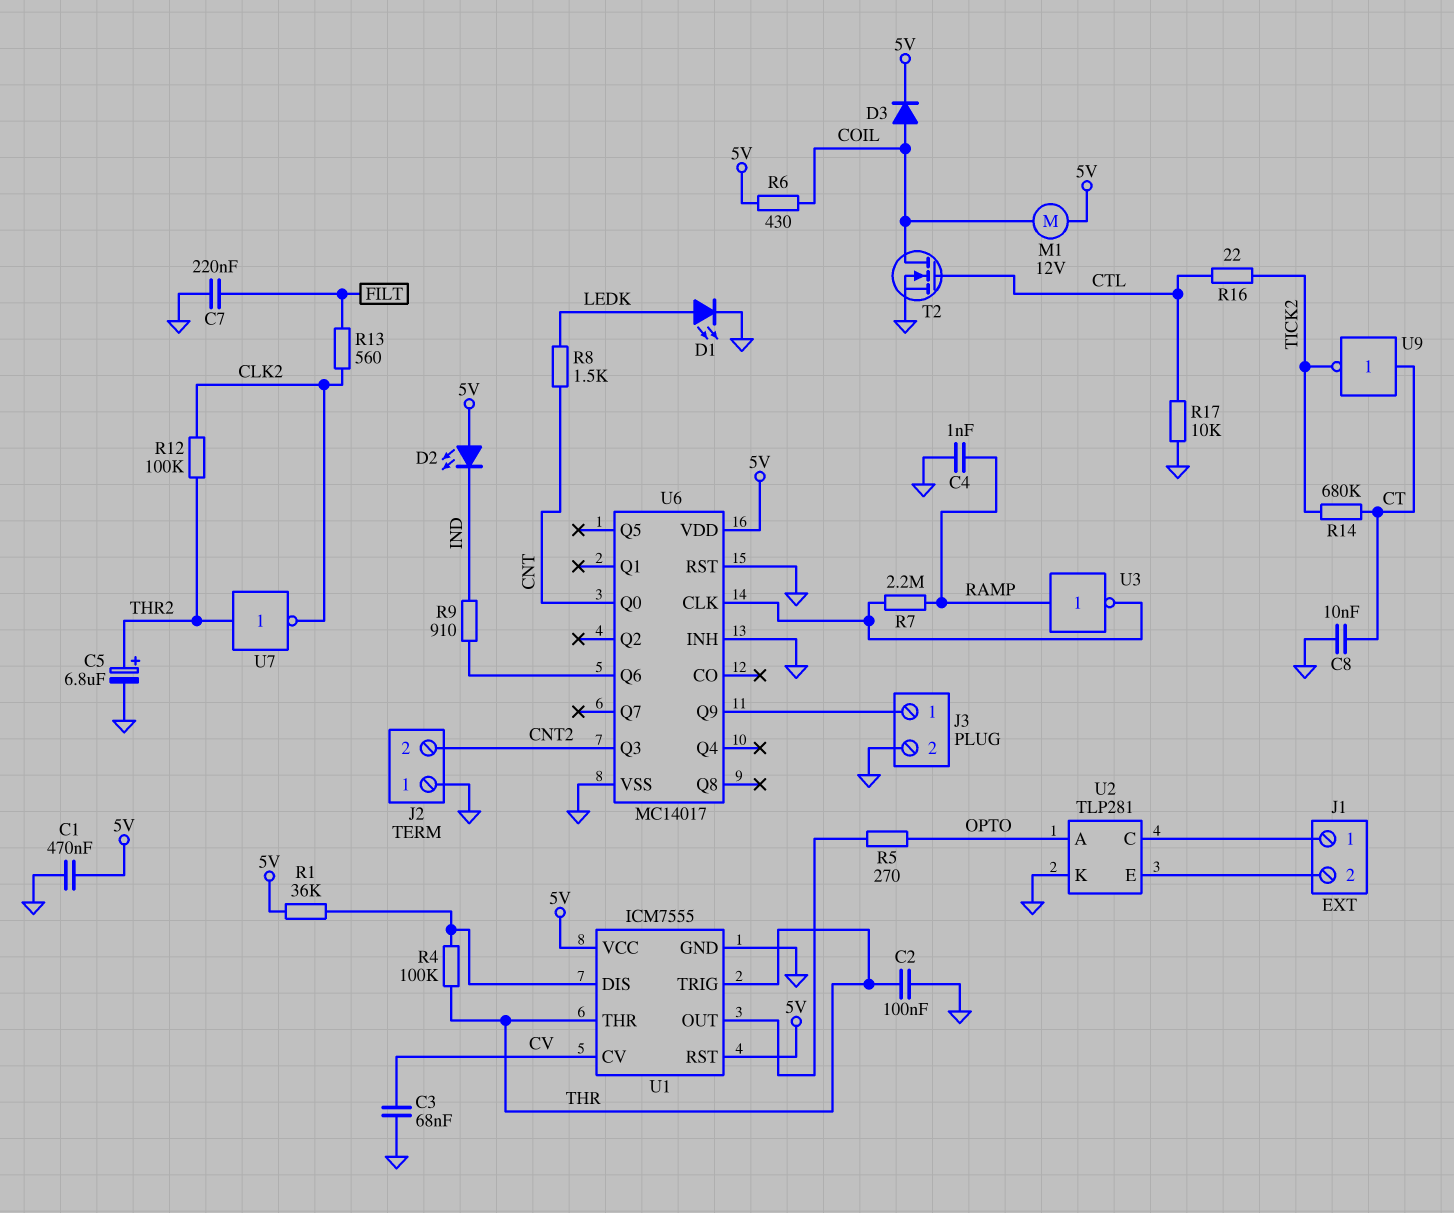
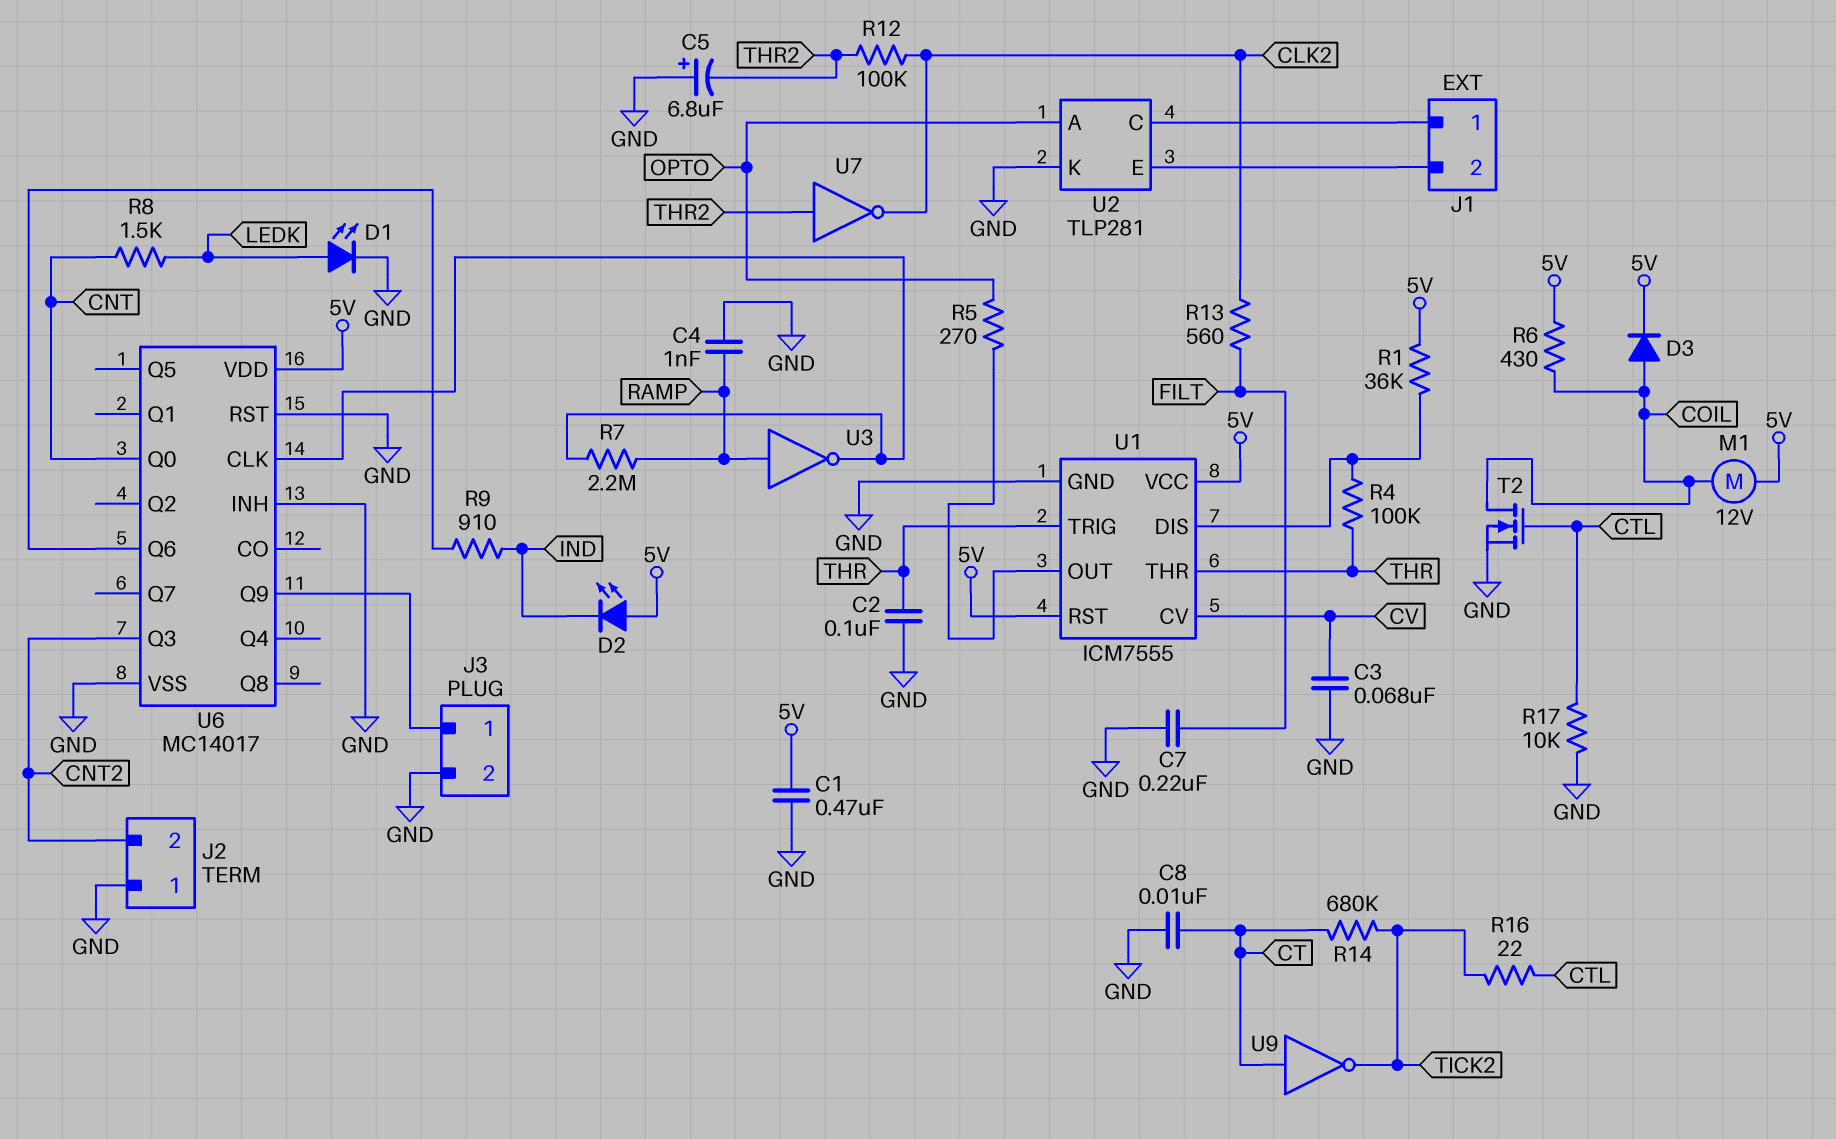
C5: 6.8uF (plus THR2, minus GND) -> 6.8uF (plus GND, minus THR2)

